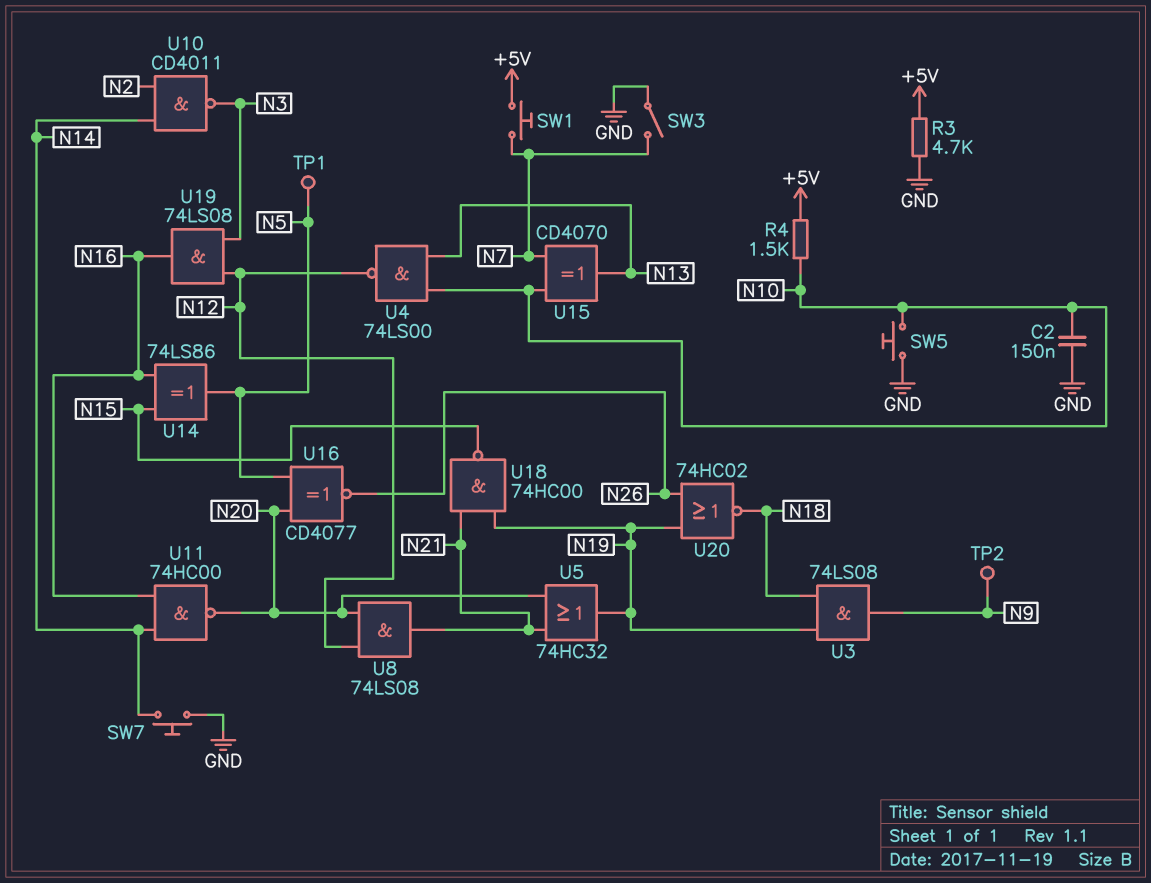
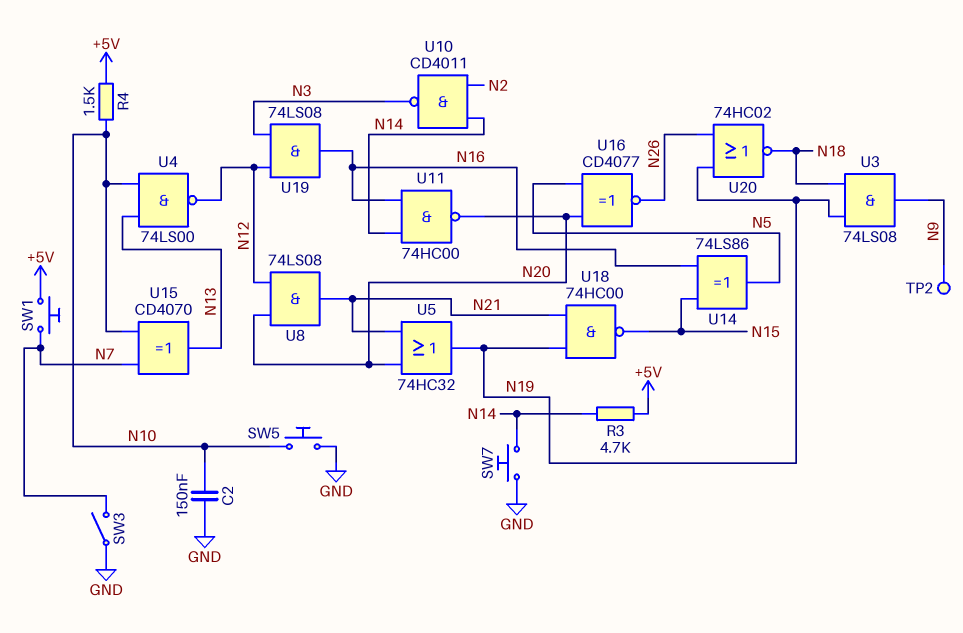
R3: 4.7k (+5V, GND) -> 4.7k (+5V, N14)
TP1: test point (N5) -> none

